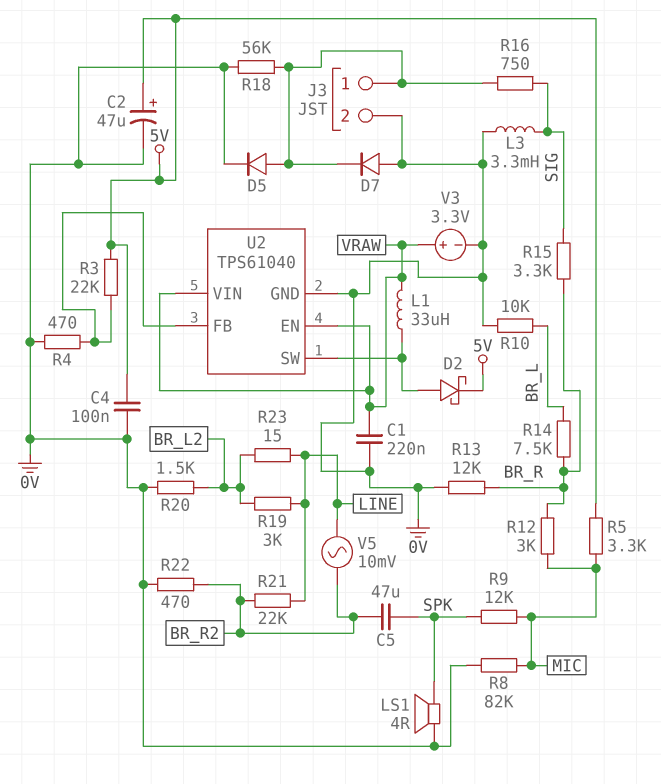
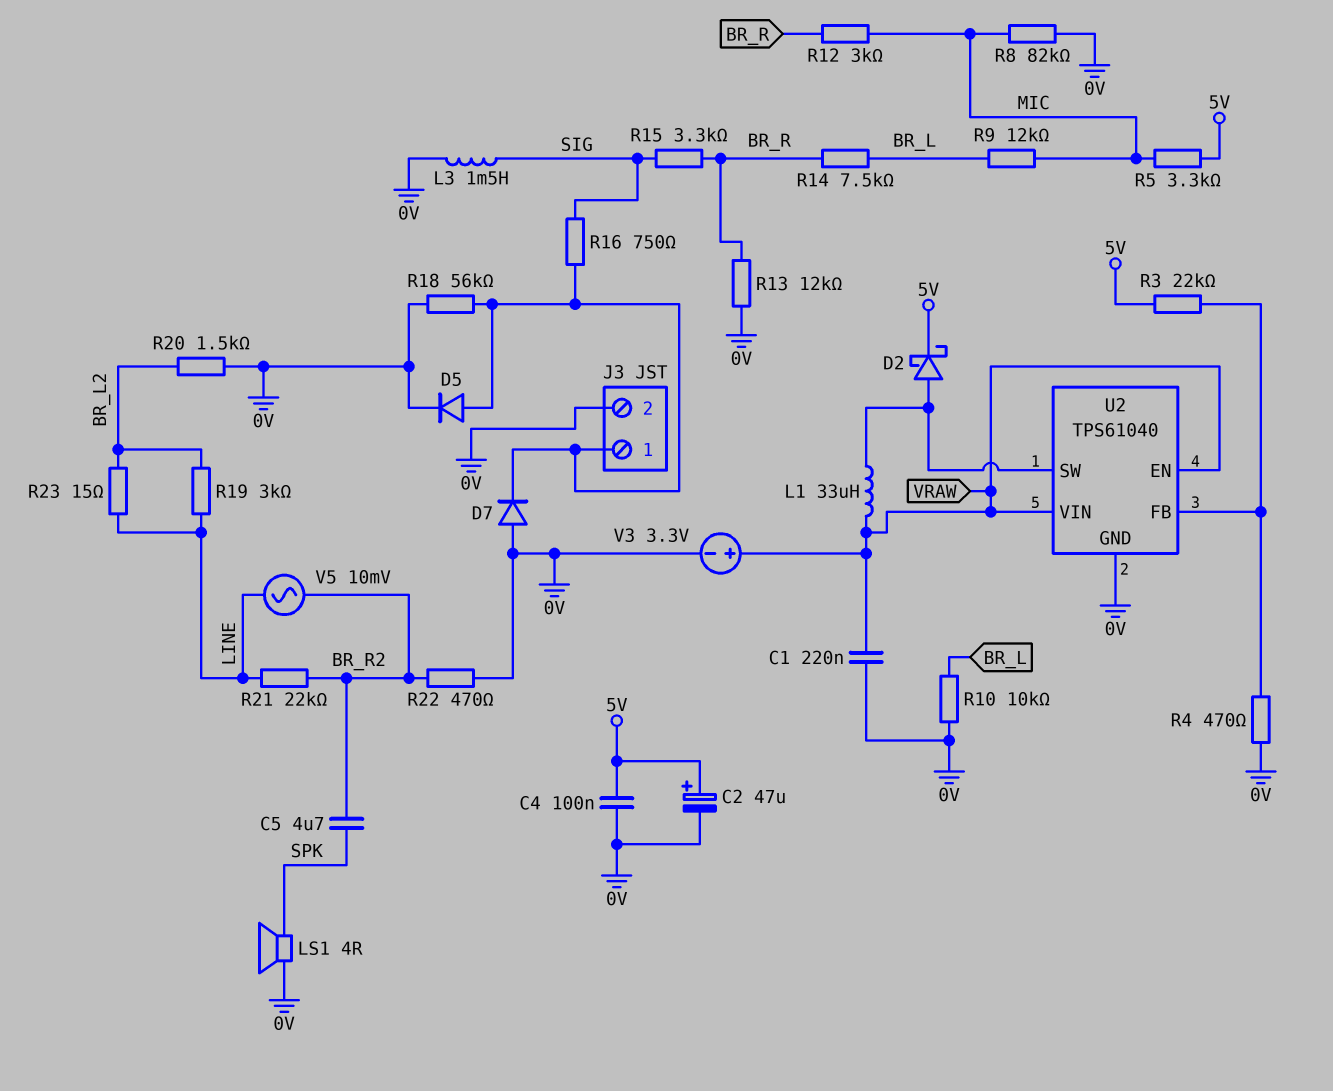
C5: 47uF (BR_R2, SPK) -> 4.7uF (BR_R2, SPK)
L3: 3.3mH (0V, SIG) -> 1.5mH (0V, SIG)
R9: 12k (MIC, SPK) -> 12k (BR_L, MIC)

